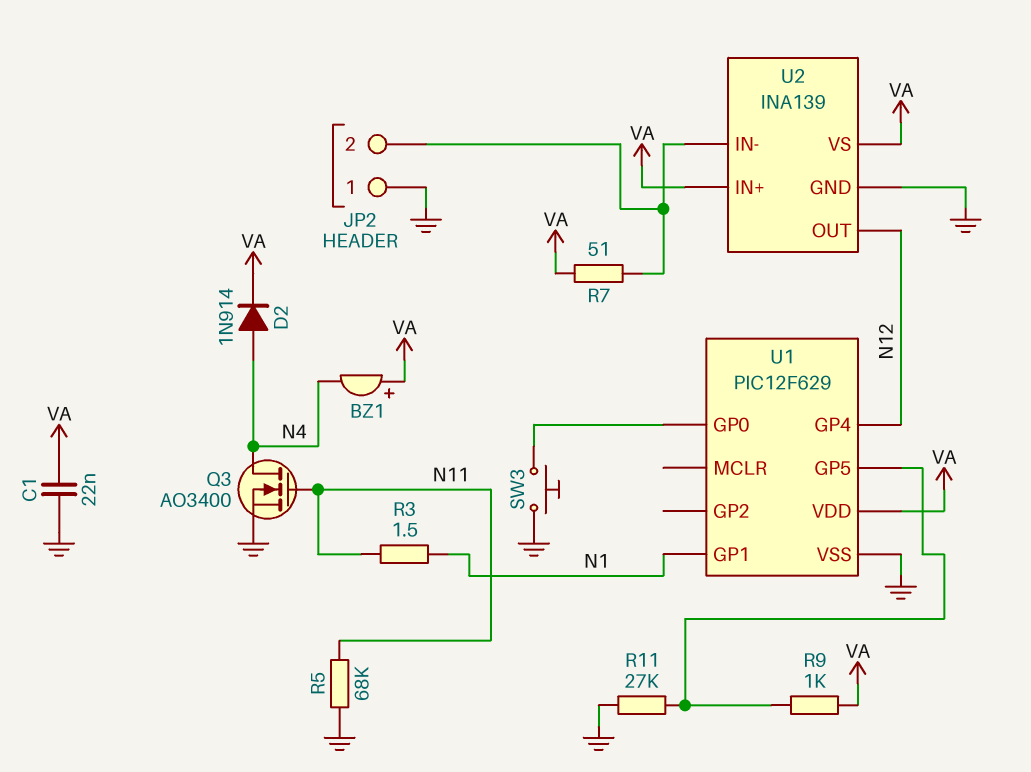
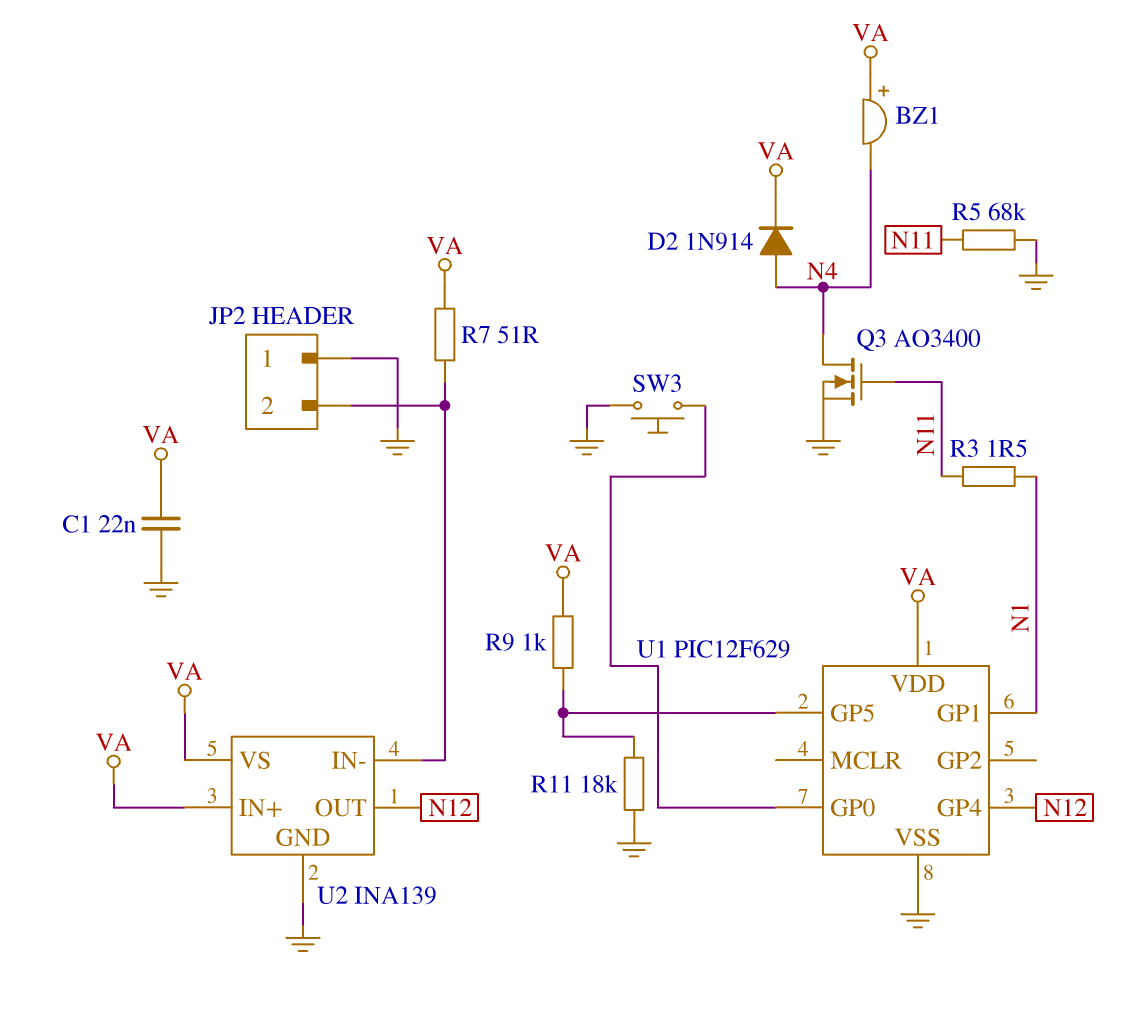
R11: 27k (GND, U1/GP5) -> 18k (GND, U1/GP5)

